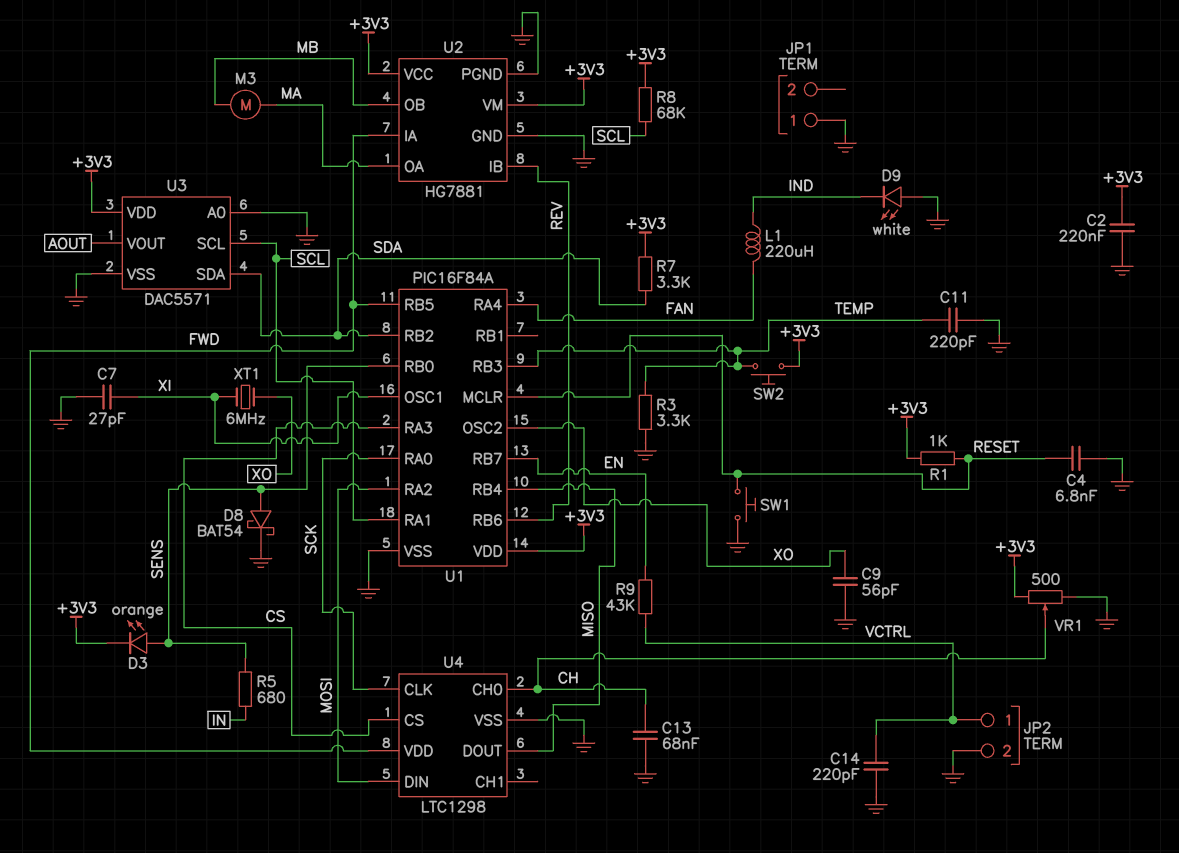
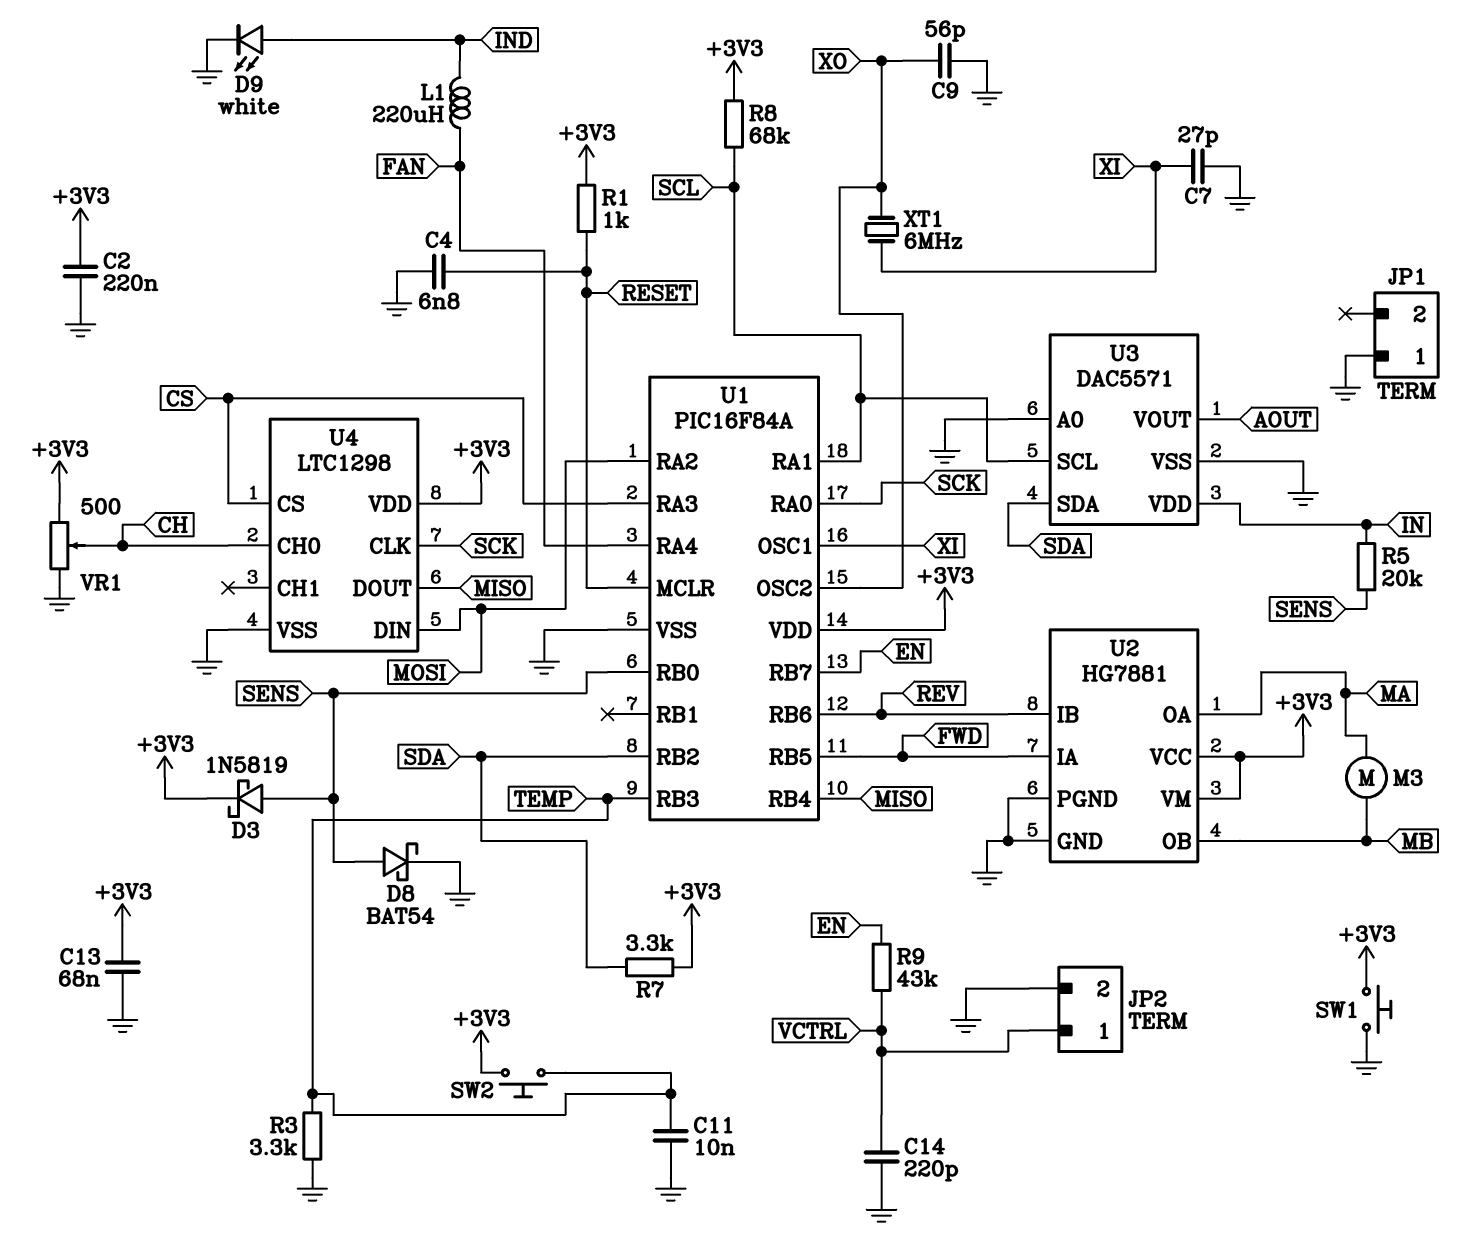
C11: 220pF (GND, TEMP) -> 10nF (GND, TEMP)
C13: 68nF (CH, GND) -> 68nF (+3V3, GND)
D3: LED orange (A SENS, K +3V3) -> schottky 1N5819 (A SENS, K +3V3)
D9: LED white (A GND, K IND) -> LED white (A IND, K GND)
R5: 680 (IN, SENS) -> 20k (IN, SENS)
SW1: button (GND, RESET) -> button (+3V3, GND)
U3 pin VDD: +3V3 -> IN
U4 pin VDD: FWD -> +3V3

